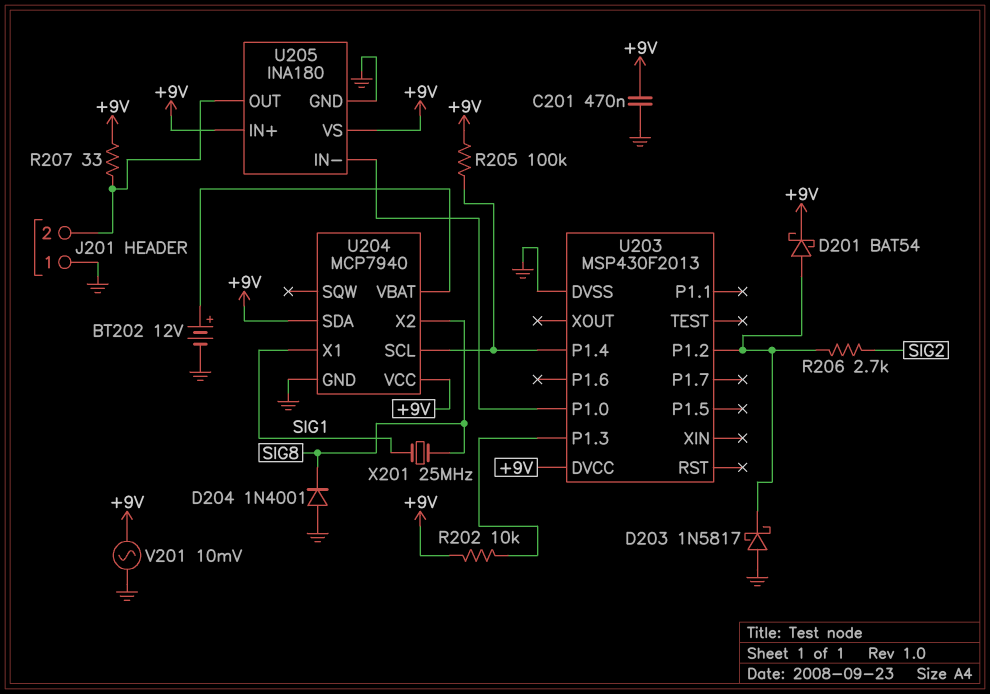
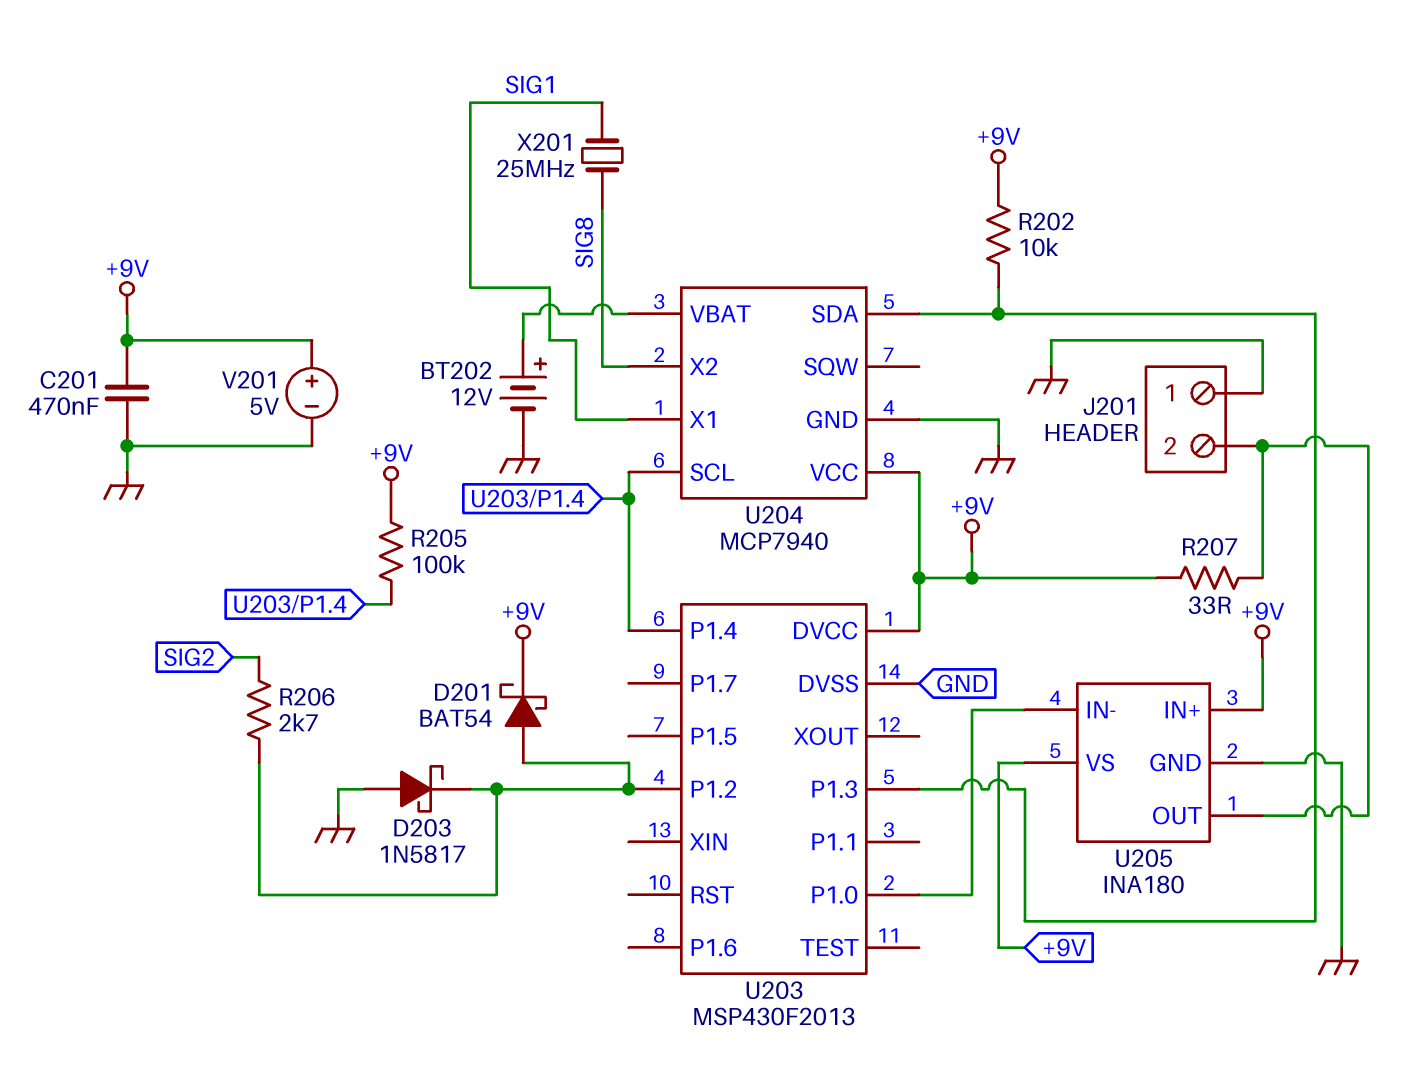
D204: diode 1N4001 (A GND, K SIG8) -> none
U204 pin SDA: +9V -> U203/P1.3
V201: AC 10mV (+9V, GND) -> 5V (plus +9V, minus GND)

